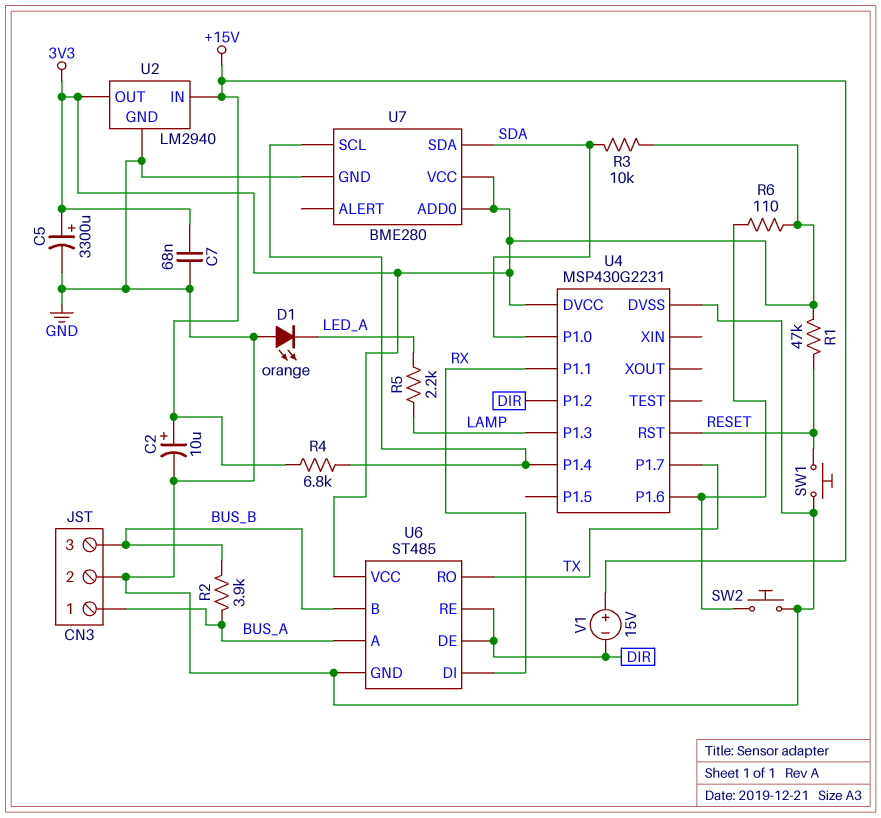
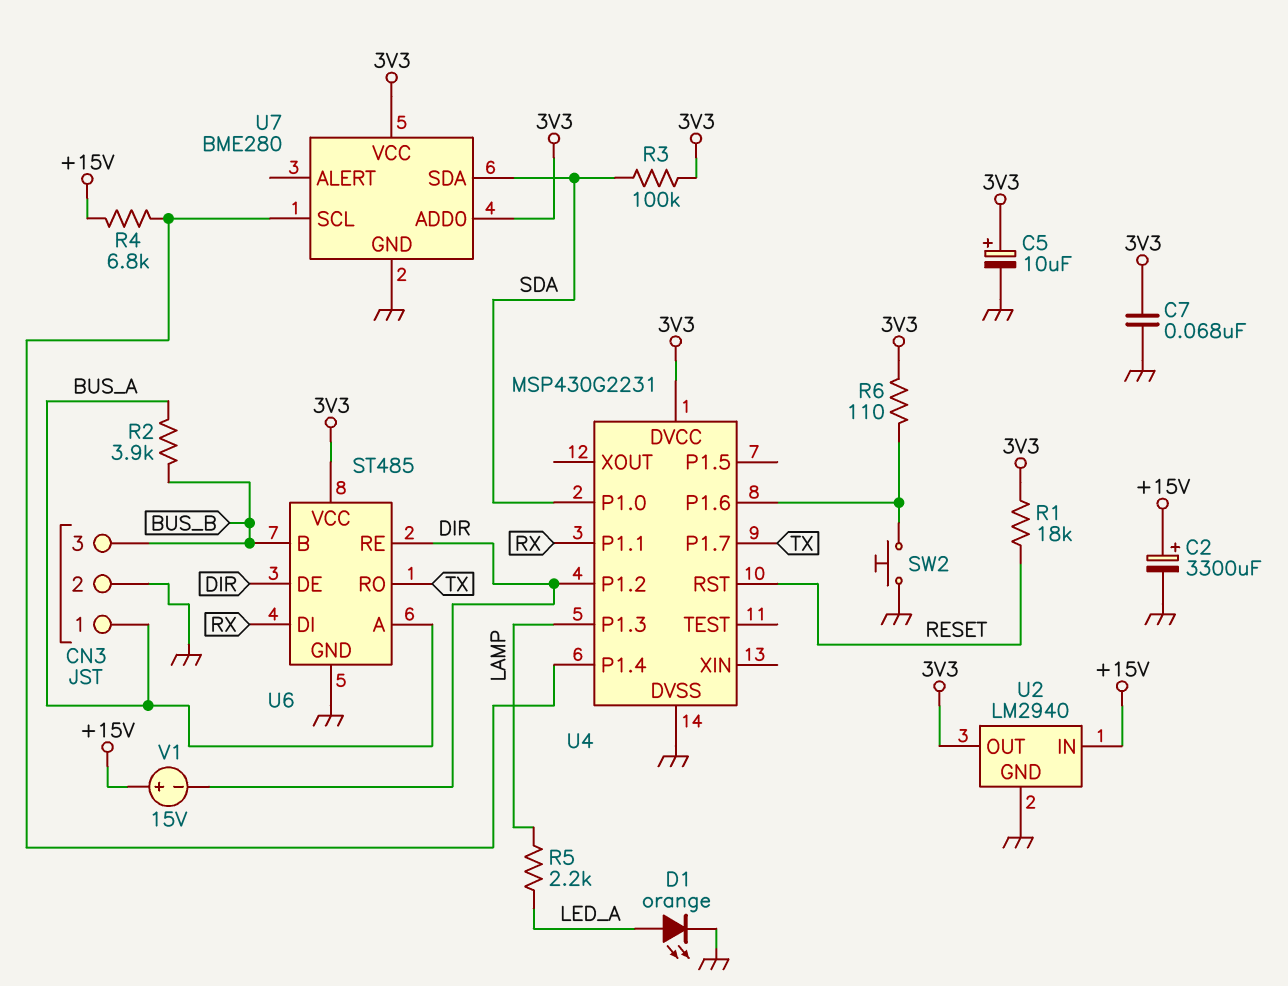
C2: 10uF (plus +15V, minus GND) -> 3300uF (plus +15V, minus GND)
C5: 3300uF (plus 3V3, minus GND) -> 10uF (plus 3V3, minus GND)
D1: LED orange (A GND, K LED_A) -> LED orange (A LED_A, K GND)
R1: 47k (3V3, RESET) -> 18k (3V3, RESET)
R3: 10k (3V3, SDA) -> 100k (3V3, SDA)
SW1: button (GND, RESET) -> none

